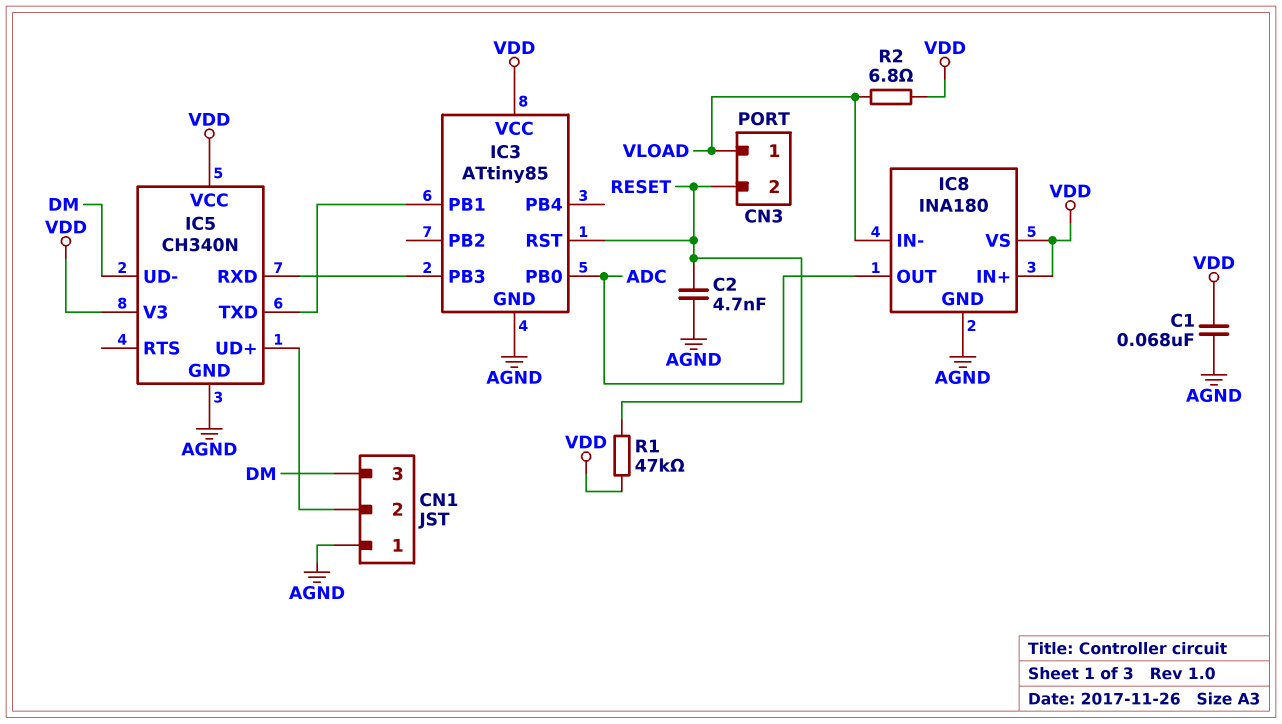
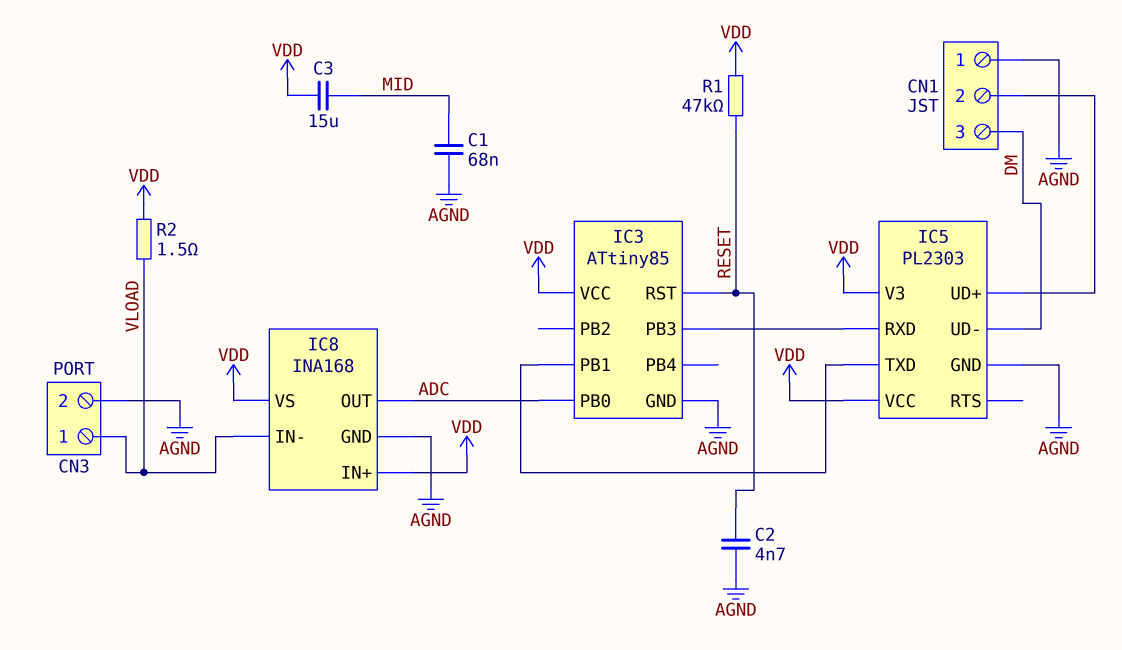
C1: 68nF (AGND, VDD) -> 68nF (AGND, MID)
C3: none -> 15uF (MID, VDD)
CN3 pin 2: RESET -> AGND
IC5: CH340N -> PL2303
IC8: INA180 -> INA168
R2: 6.8 (VDD, VLOAD) -> 1.5 (VDD, VLOAD)

